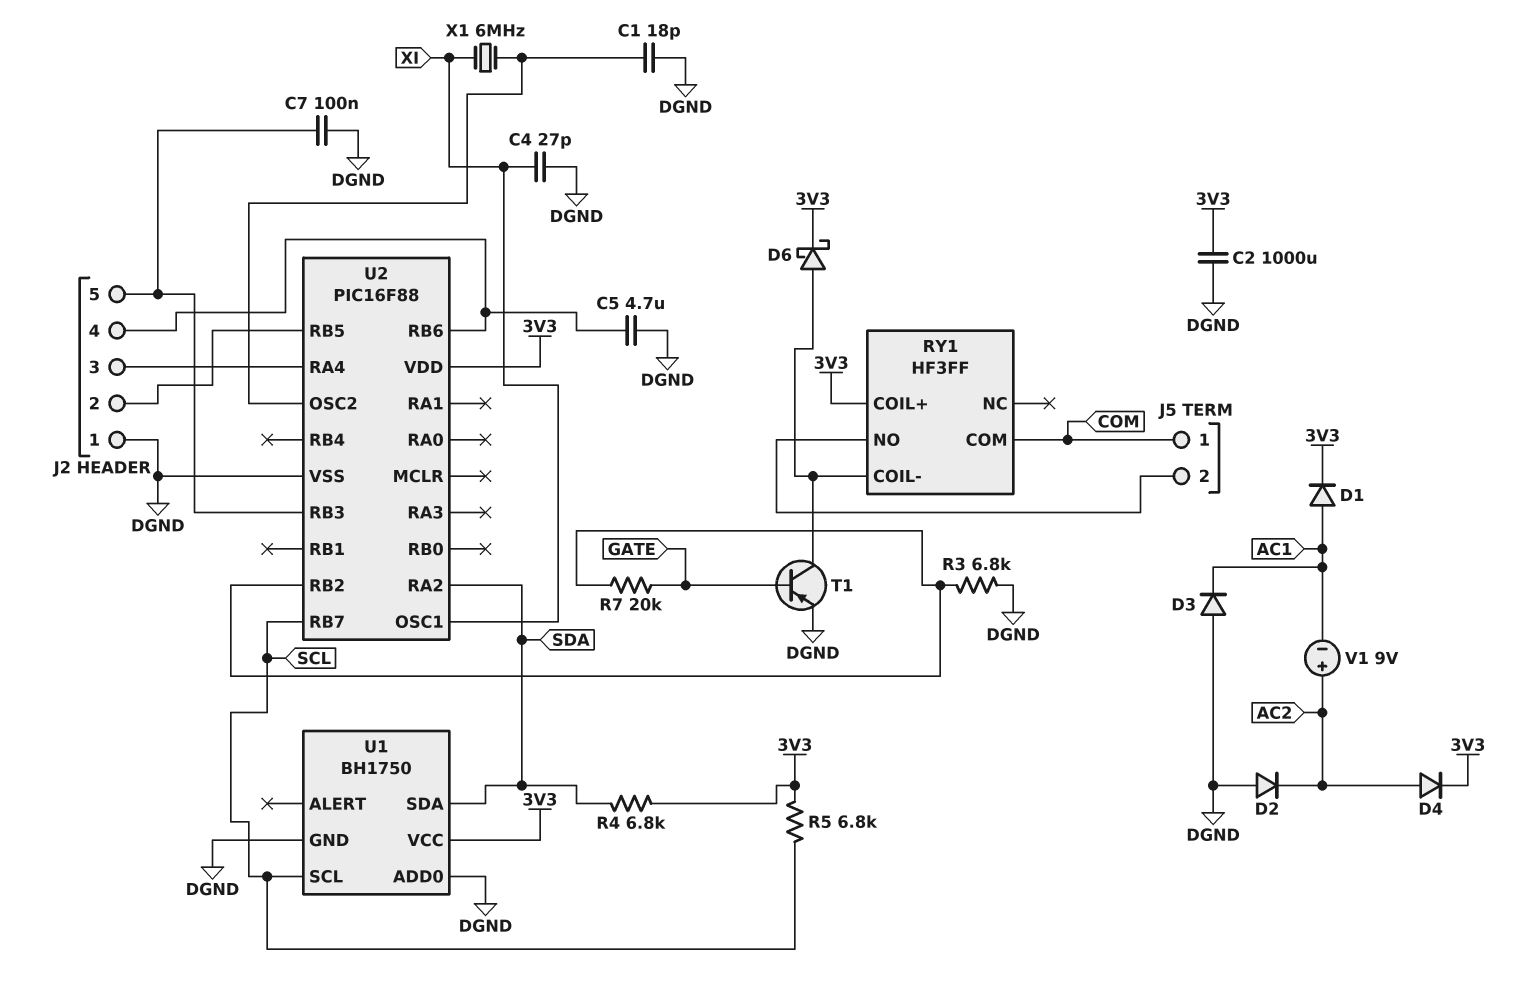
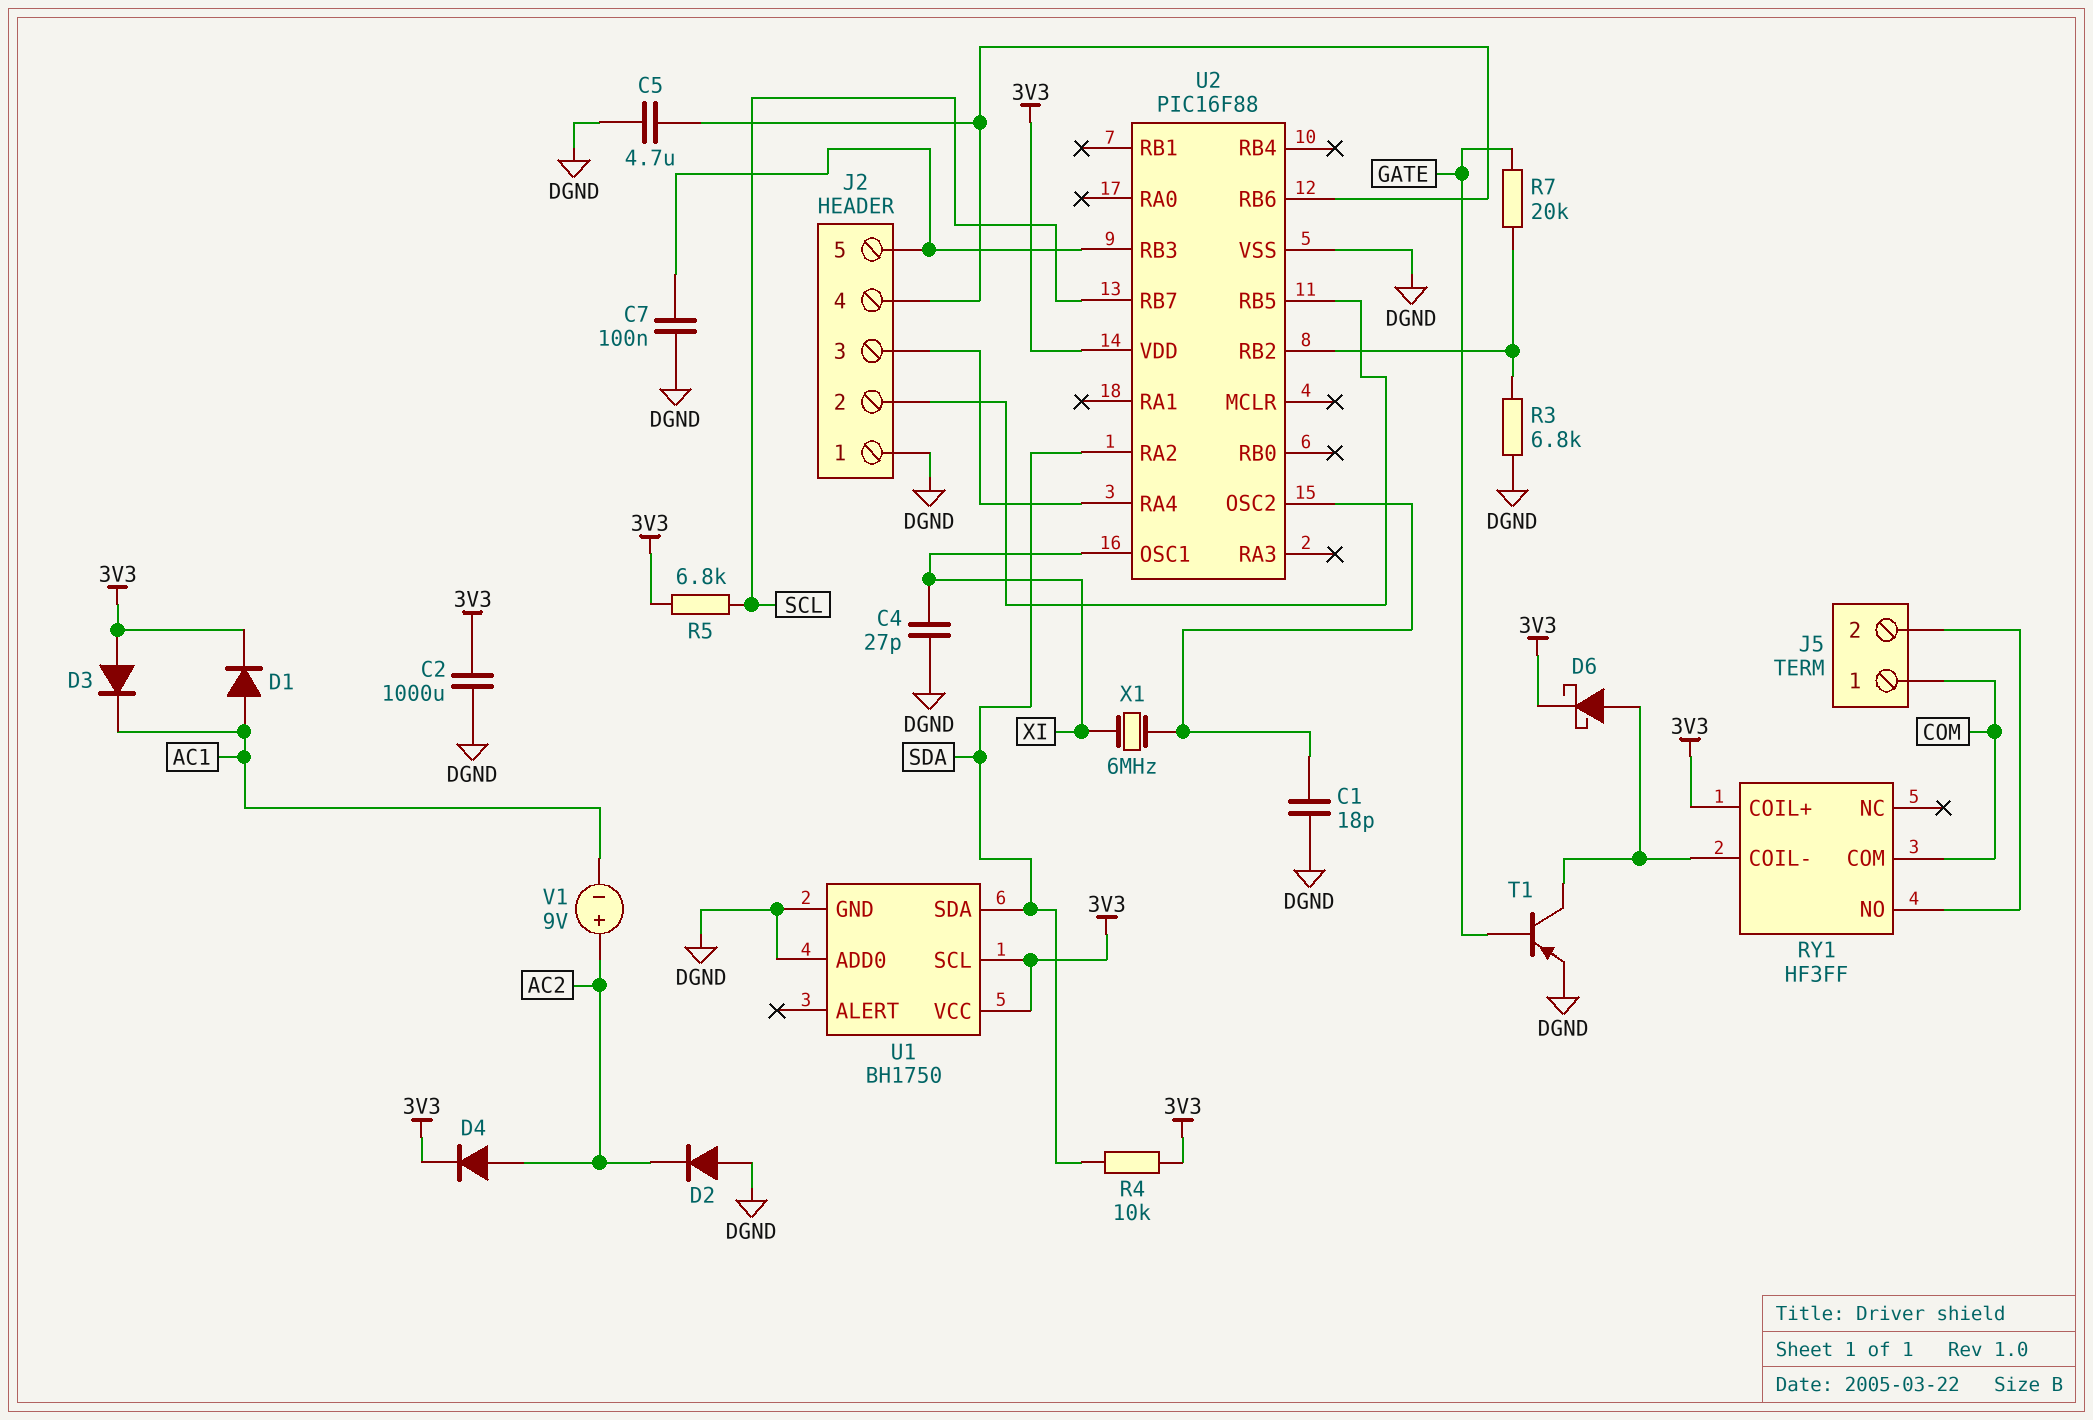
D3: diode (A DGND, K AC1) -> diode (A 3V3, K AC1)
R4: 6.8k (3V3, SDA) -> 10k (3V3, SDA)
U1 pin SCL: SCL -> 3V3

